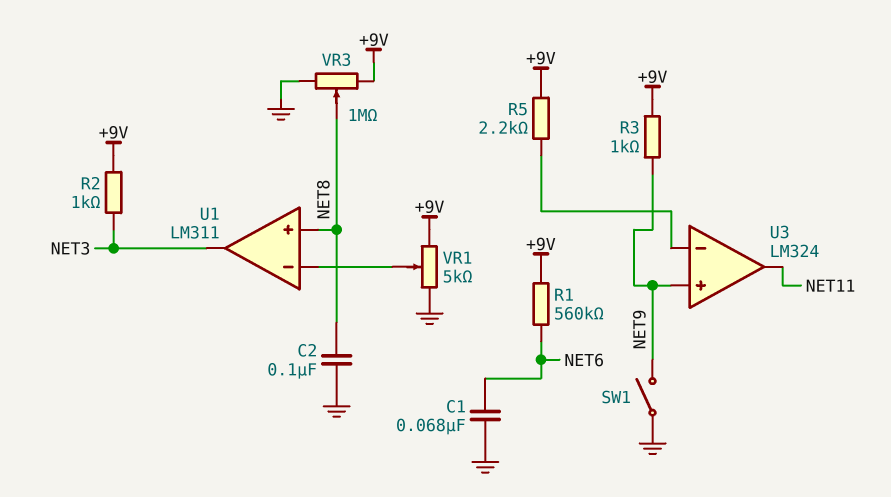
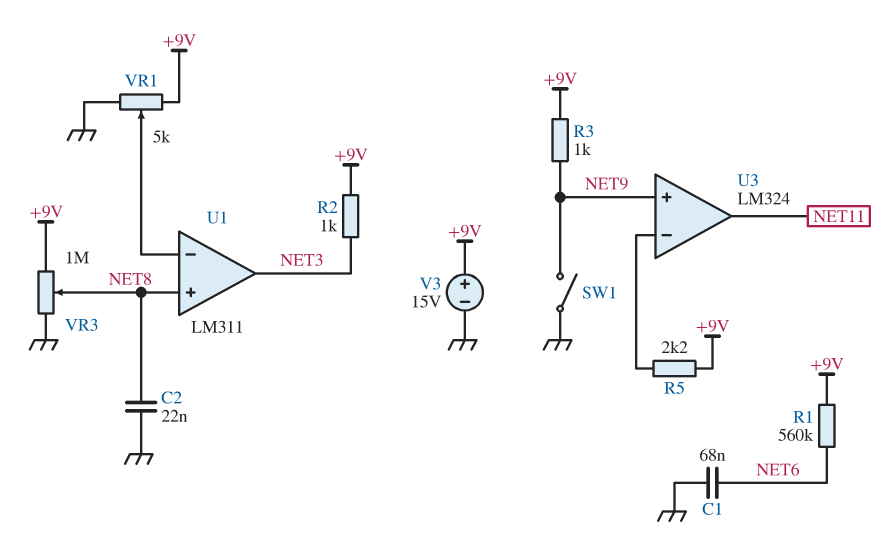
C2: 100nF (GND, NET8) -> 22nF (GND, NET8)
V3: none -> 15V (plus +9V, minus GND)

